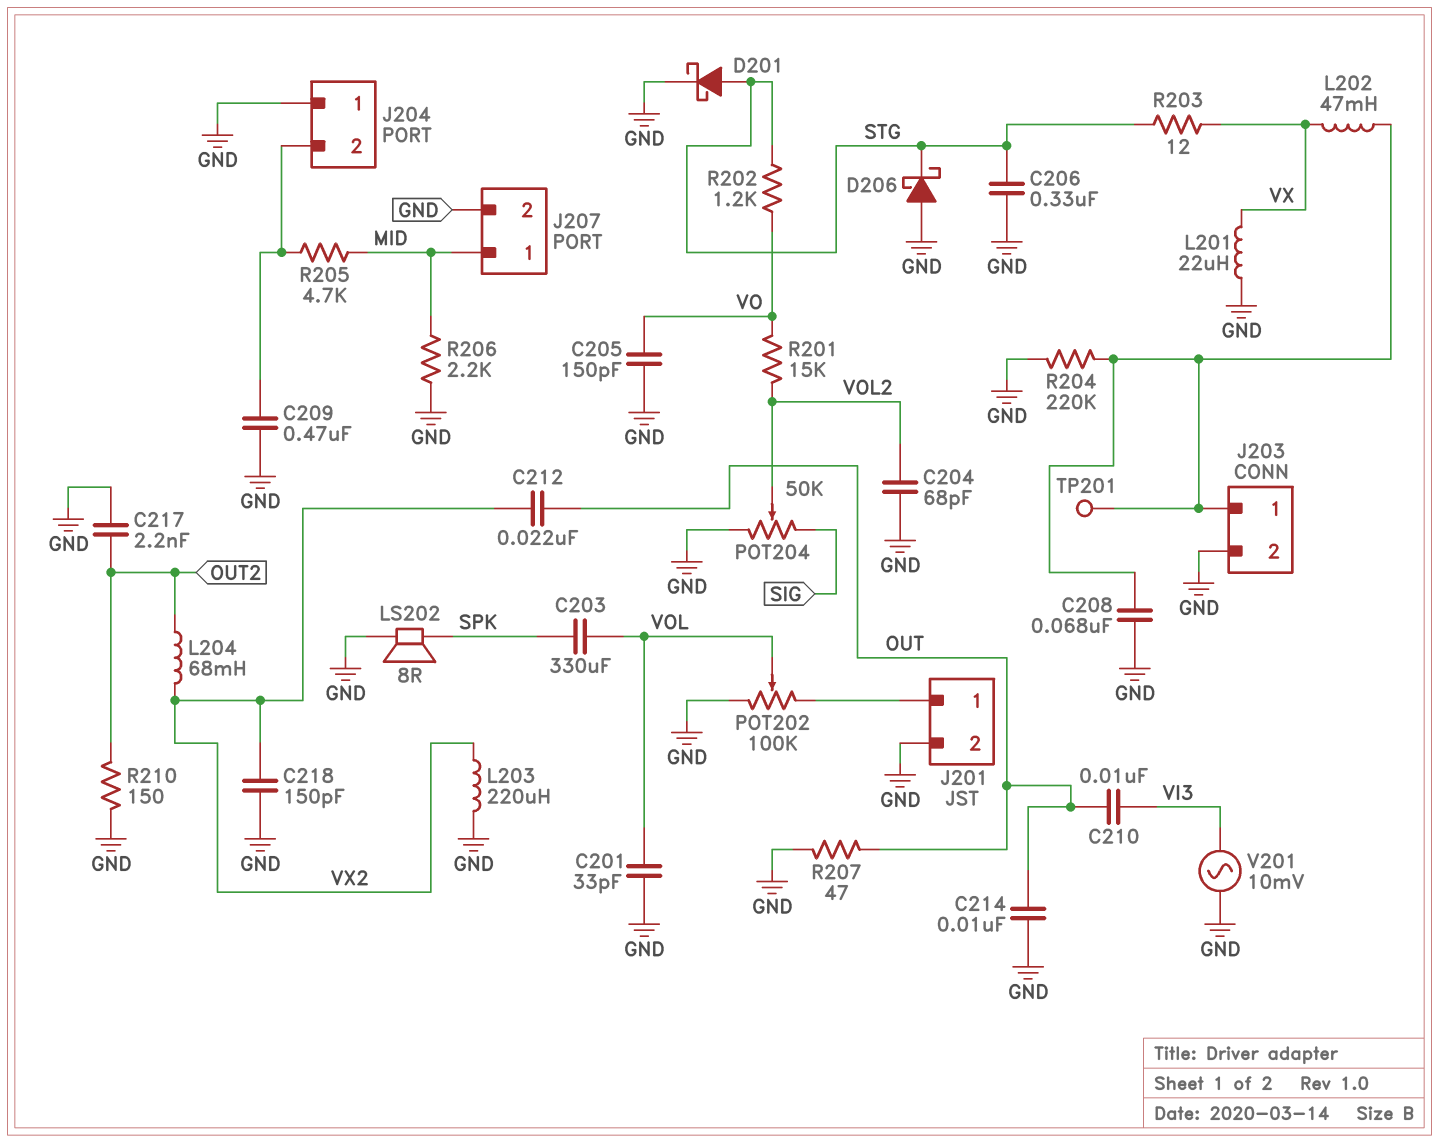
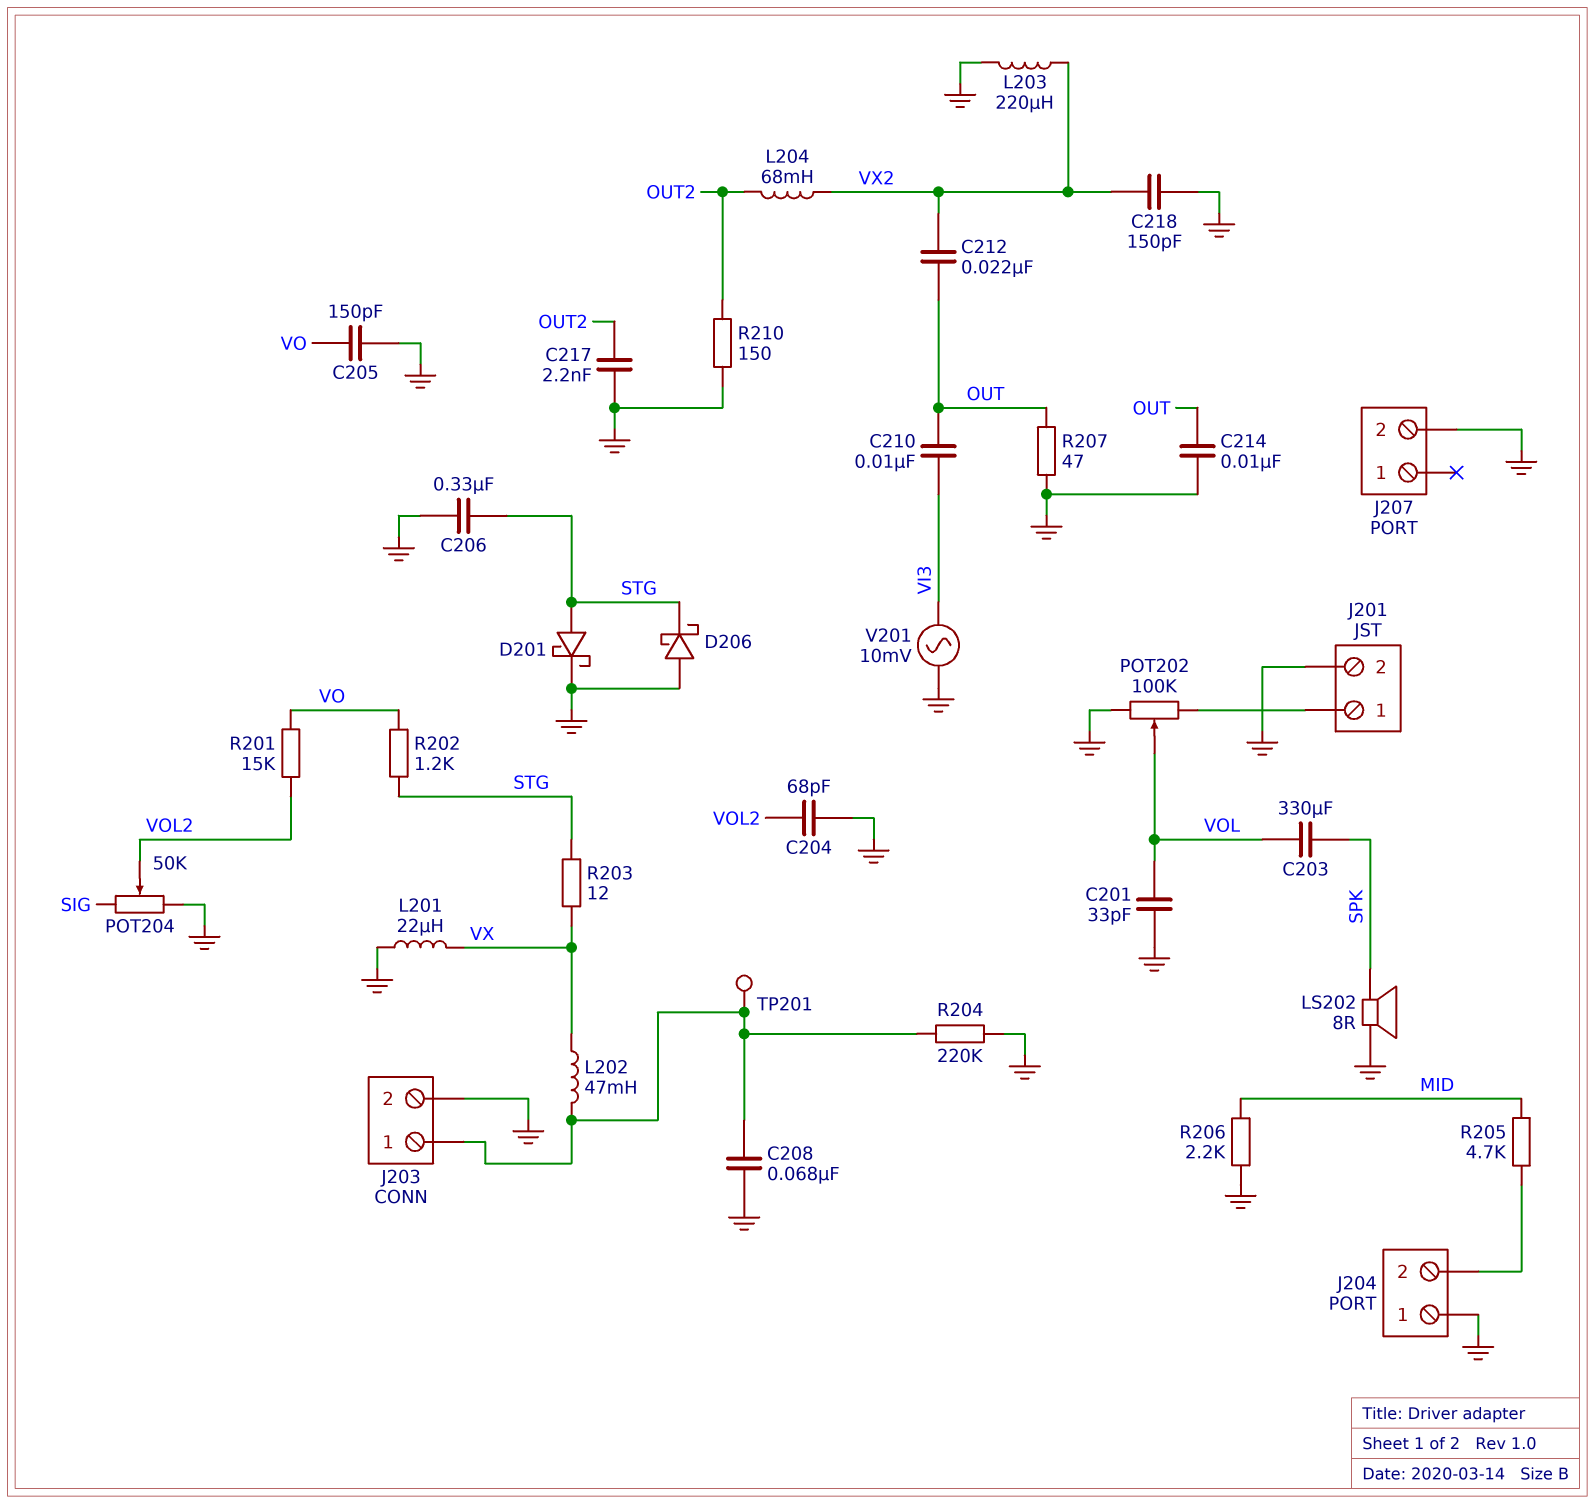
C209: 470nF (GND, J204/2) -> none
J207 pin 1: MID -> none

